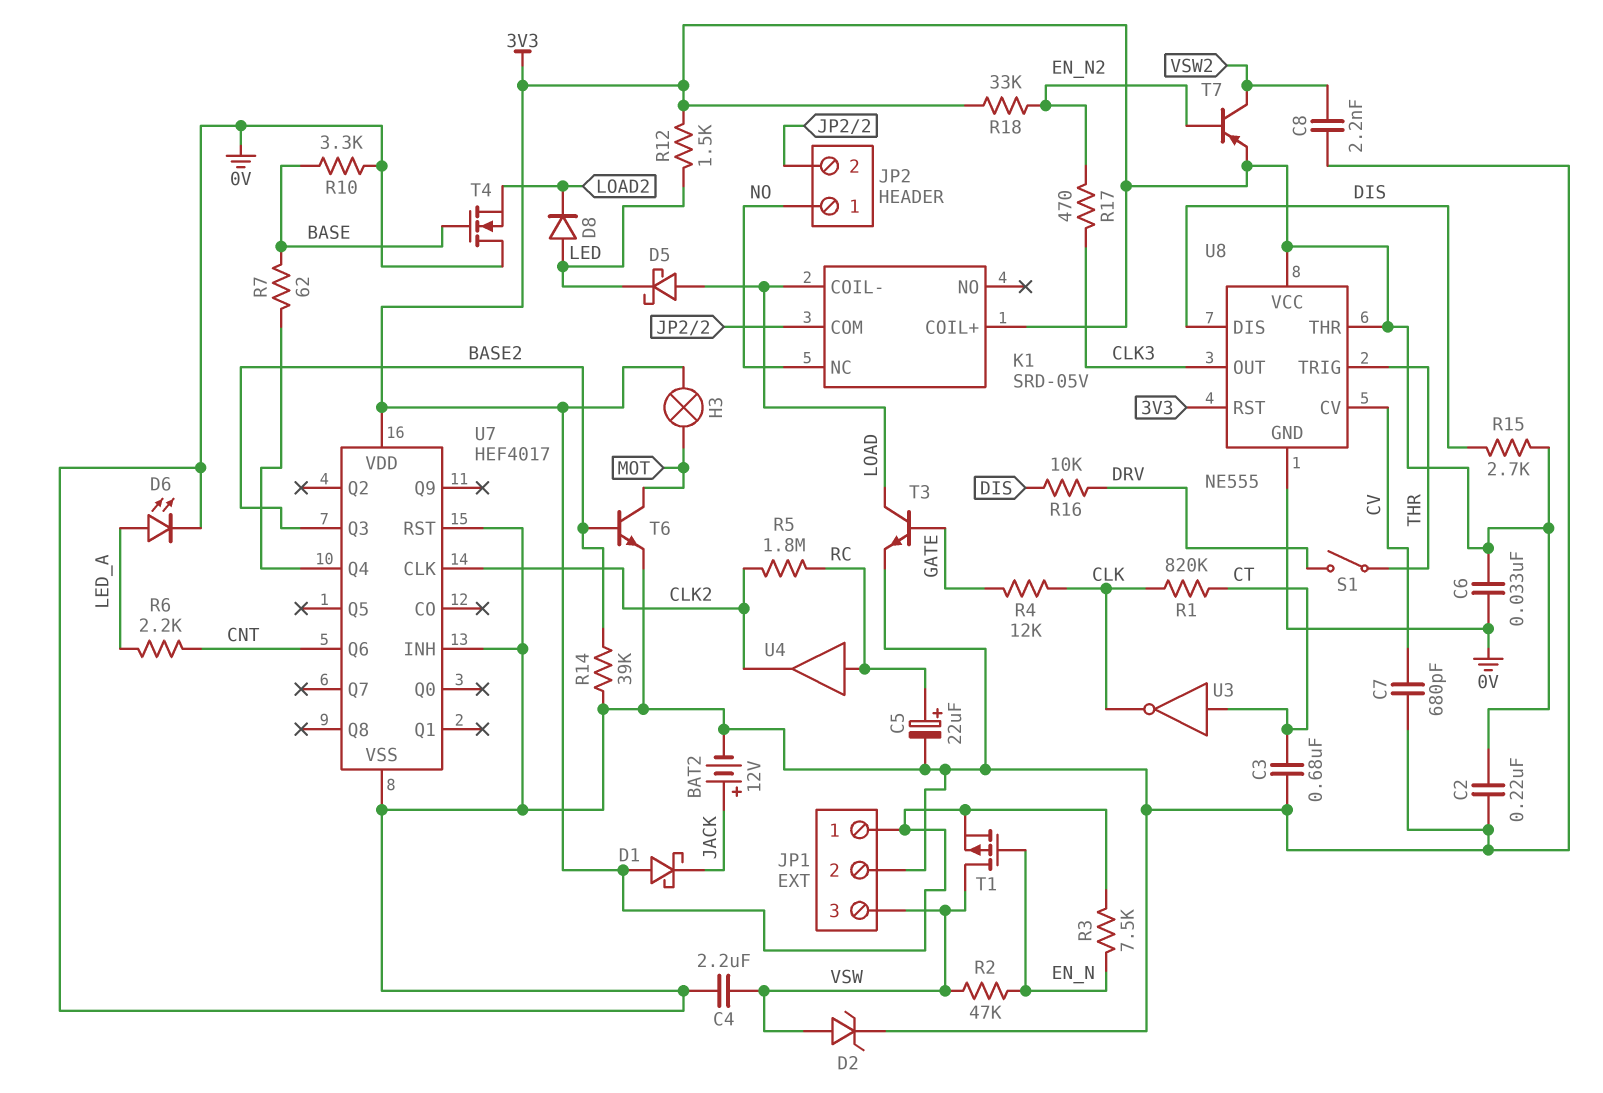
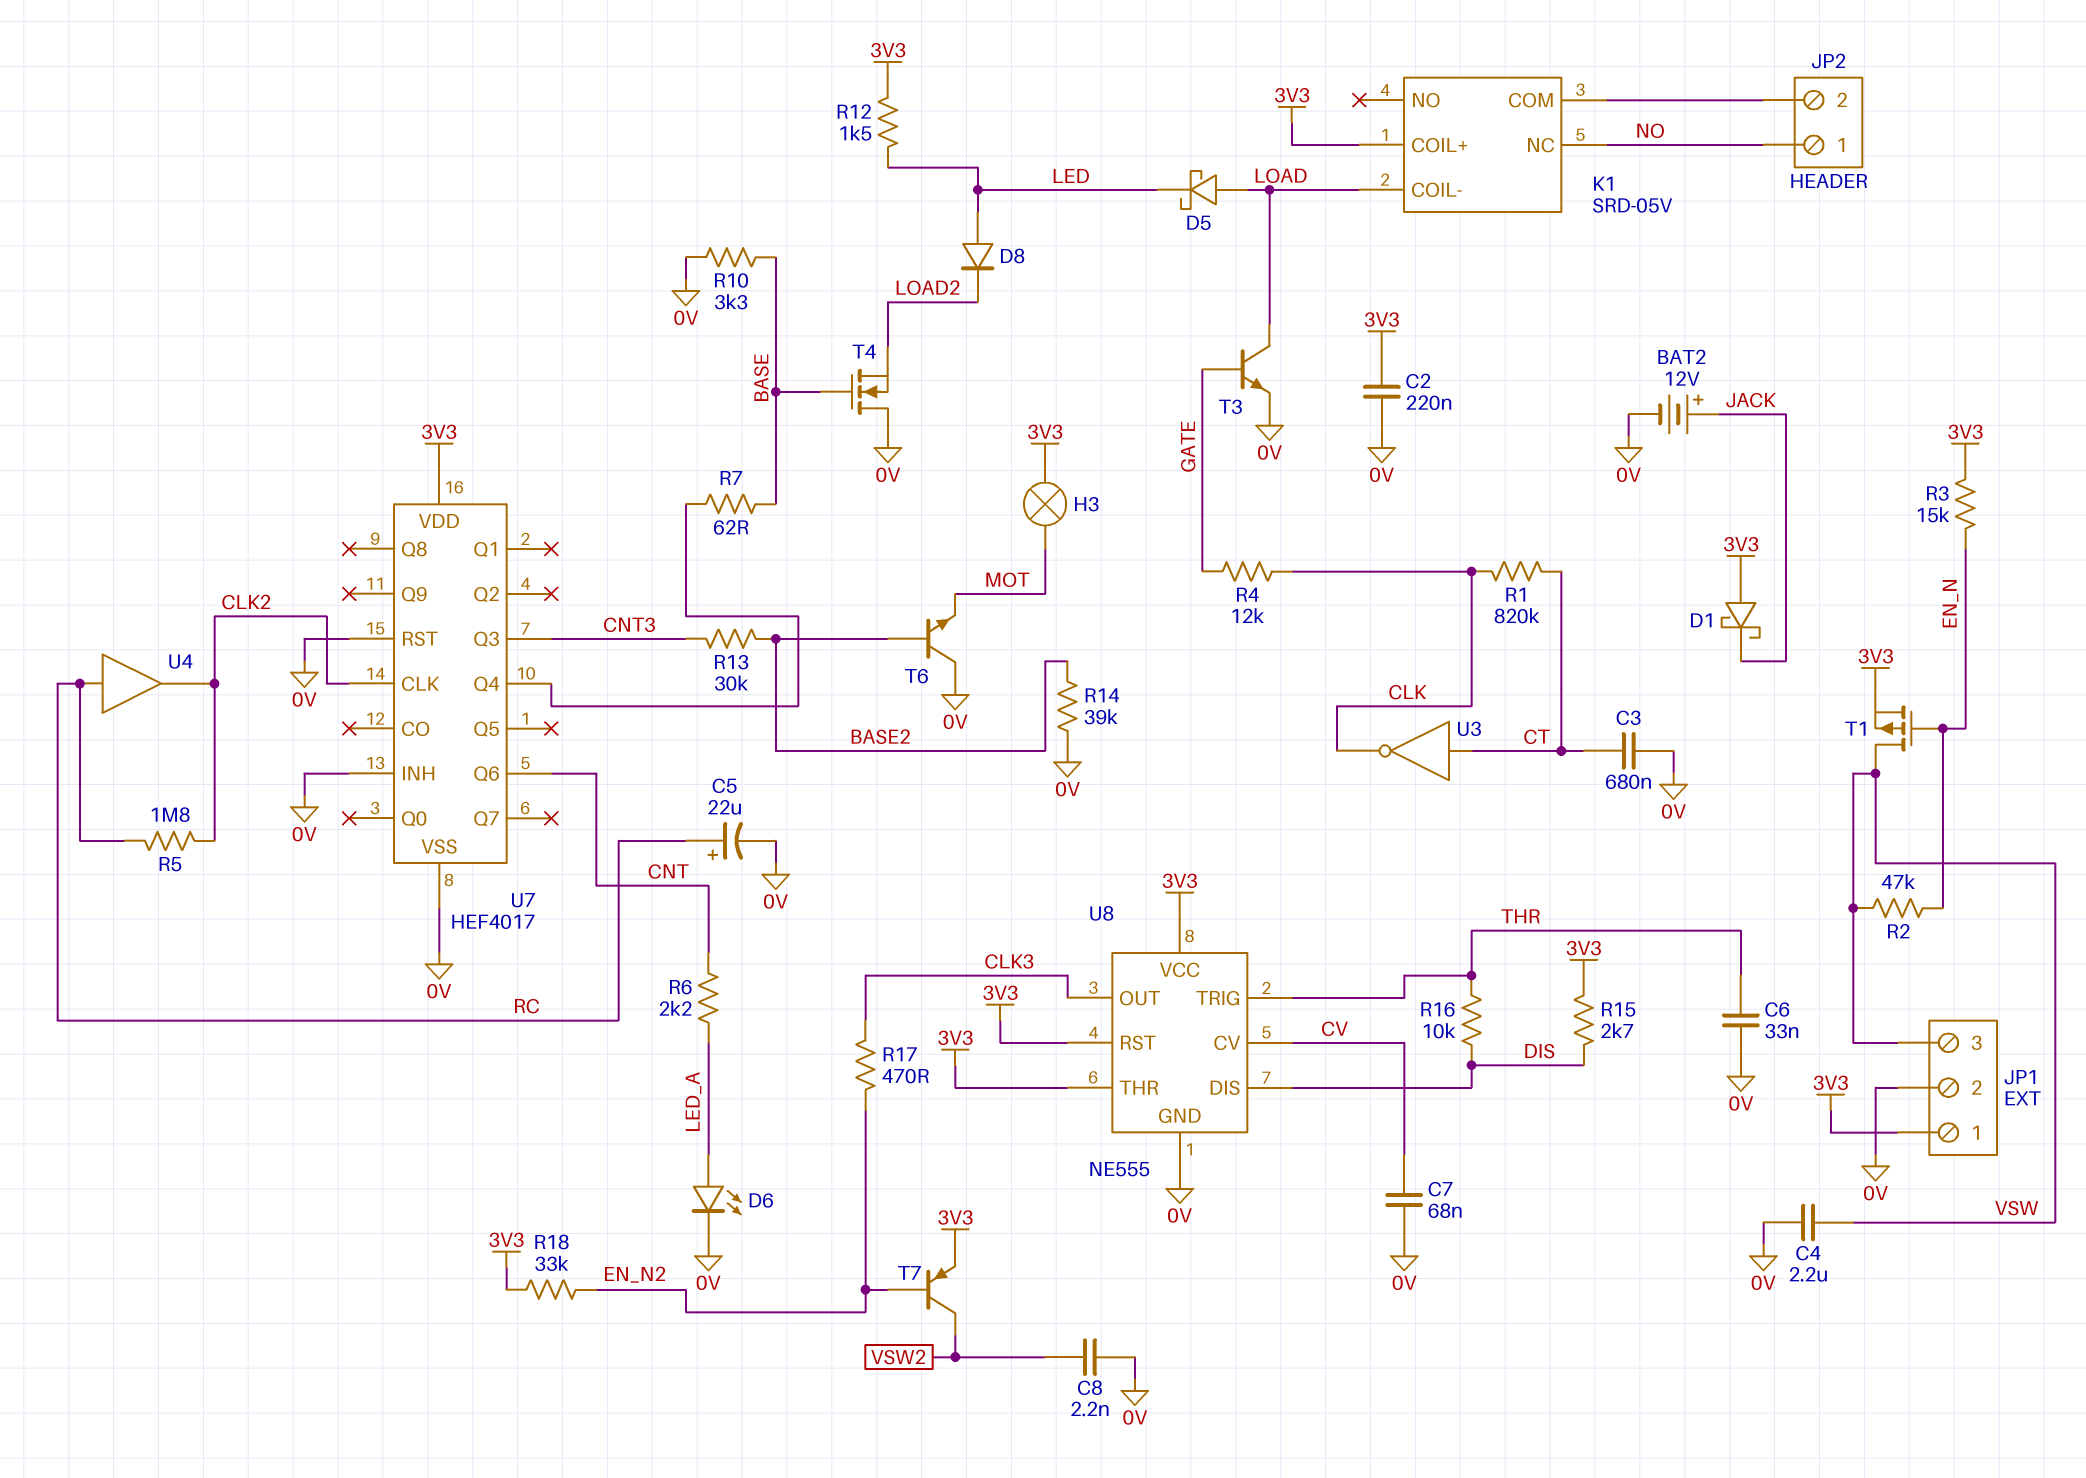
C6: 33nF (0V, 3V3) -> 33nF (0V, THR)
C7: 680pF (0V, CV) -> 68nF (0V, CV)
D2: zener (A VSW, K 0V) -> none
R3: 7.5k (3V3, EN_N) -> 15k (3V3, EN_N)
R13: none -> 30k (BASE2, CNT3)
R16: 10k (DIS, DRV) -> 10k (DIS, THR)
S1: switch (DRV, THR) -> none
T6: NPN (B BASE2, C MOT, E 0V) -> NPN (B BASE2, C 0V, E MOT)
U7 pin Q3: BASE2 -> CNT3

